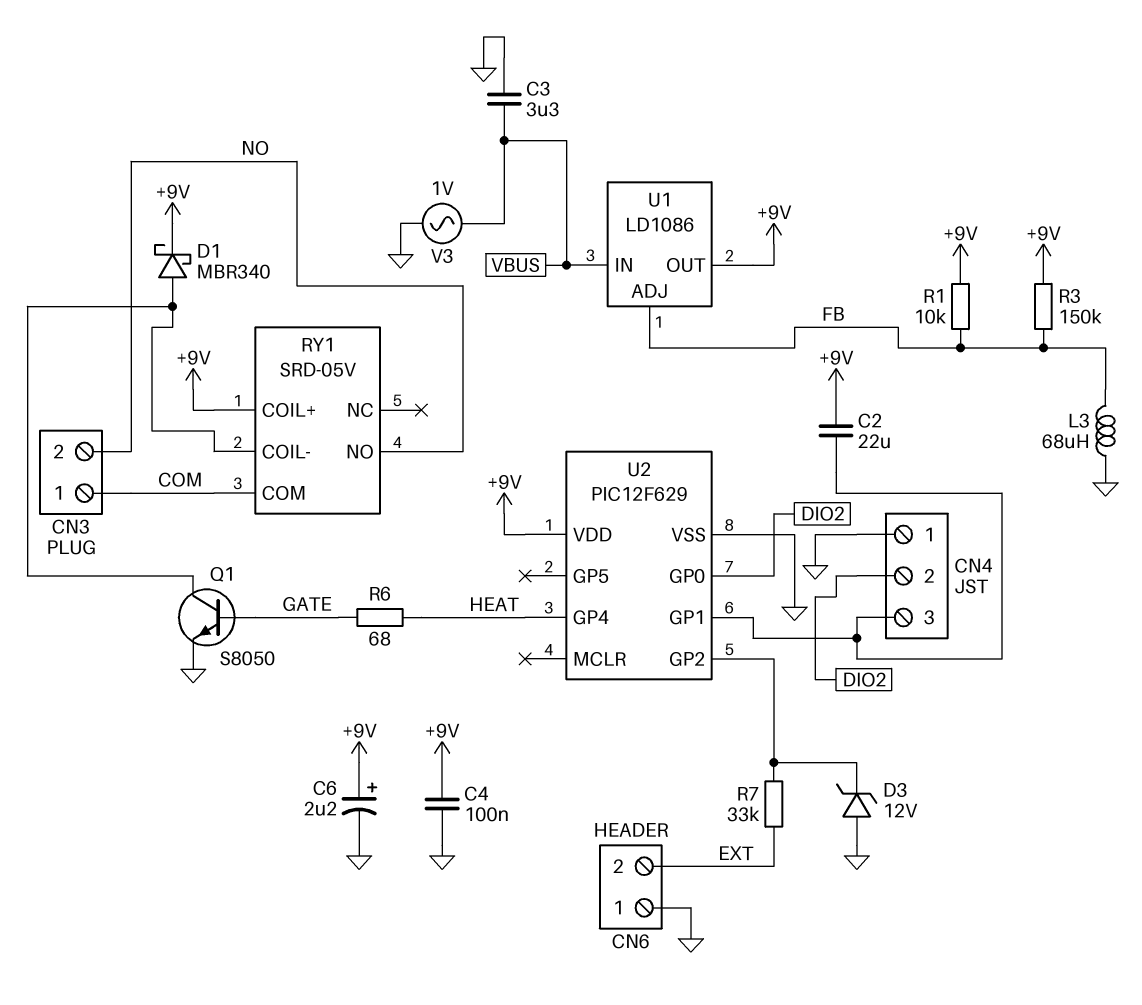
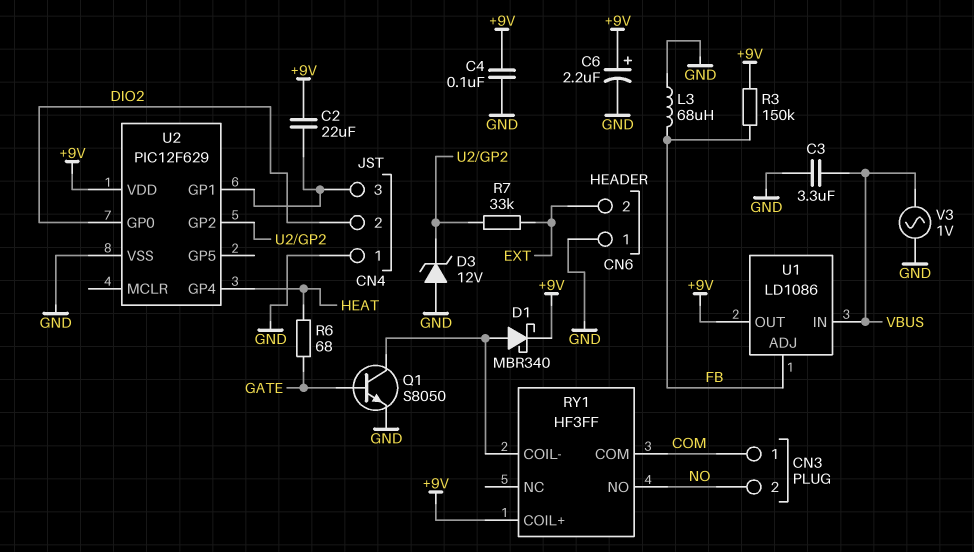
R1: 10k (+9V, FB) -> none
RY1: SRD-05V -> HF3FF

